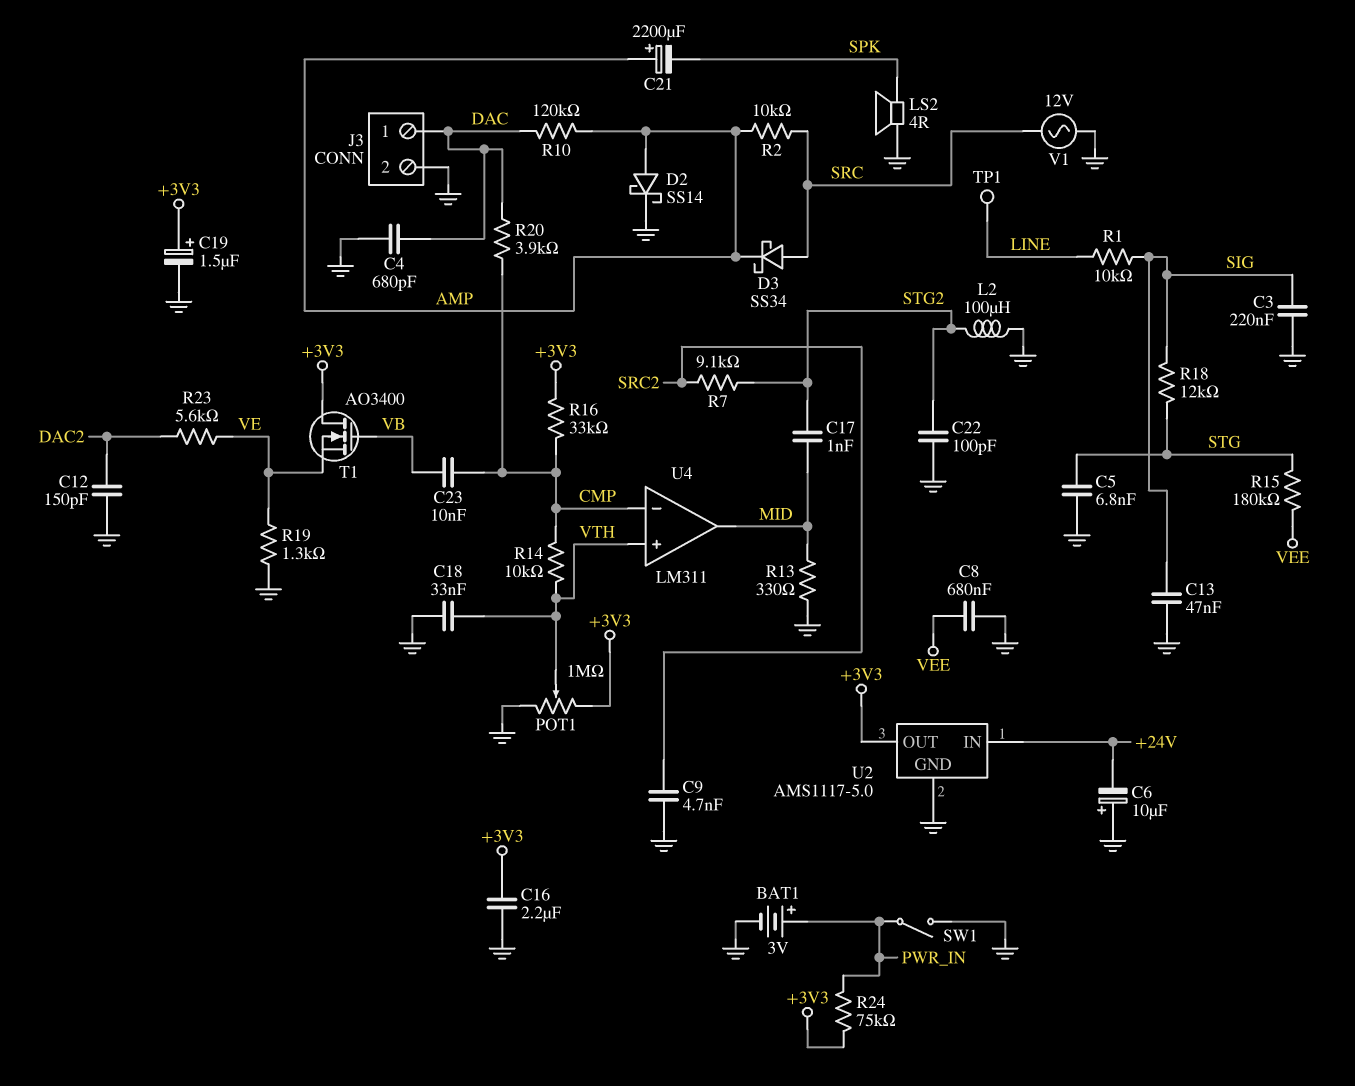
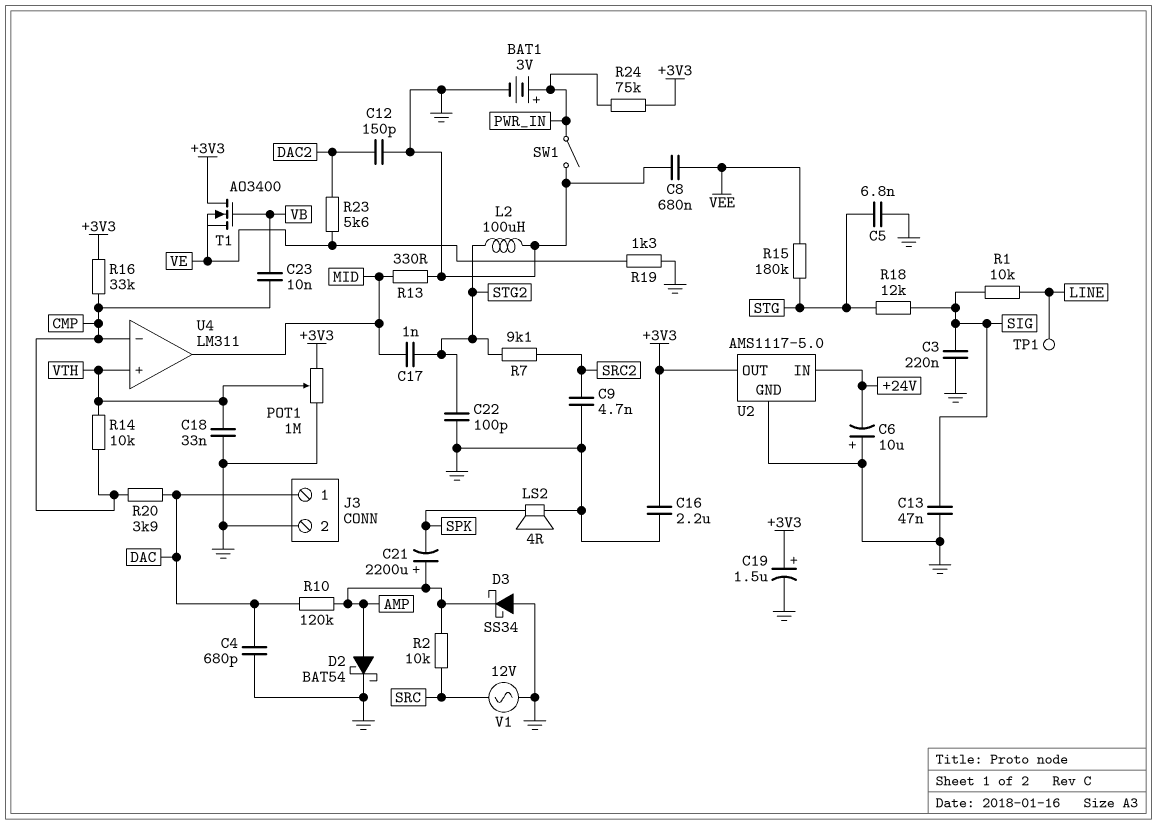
D2: schottky SS14 (A AMP, K GND) -> schottky BAT54 (A AMP, K GND)
D3: schottky SS34 (A SRC, K AMP) -> schottky SS34 (A GND, K AMP)

